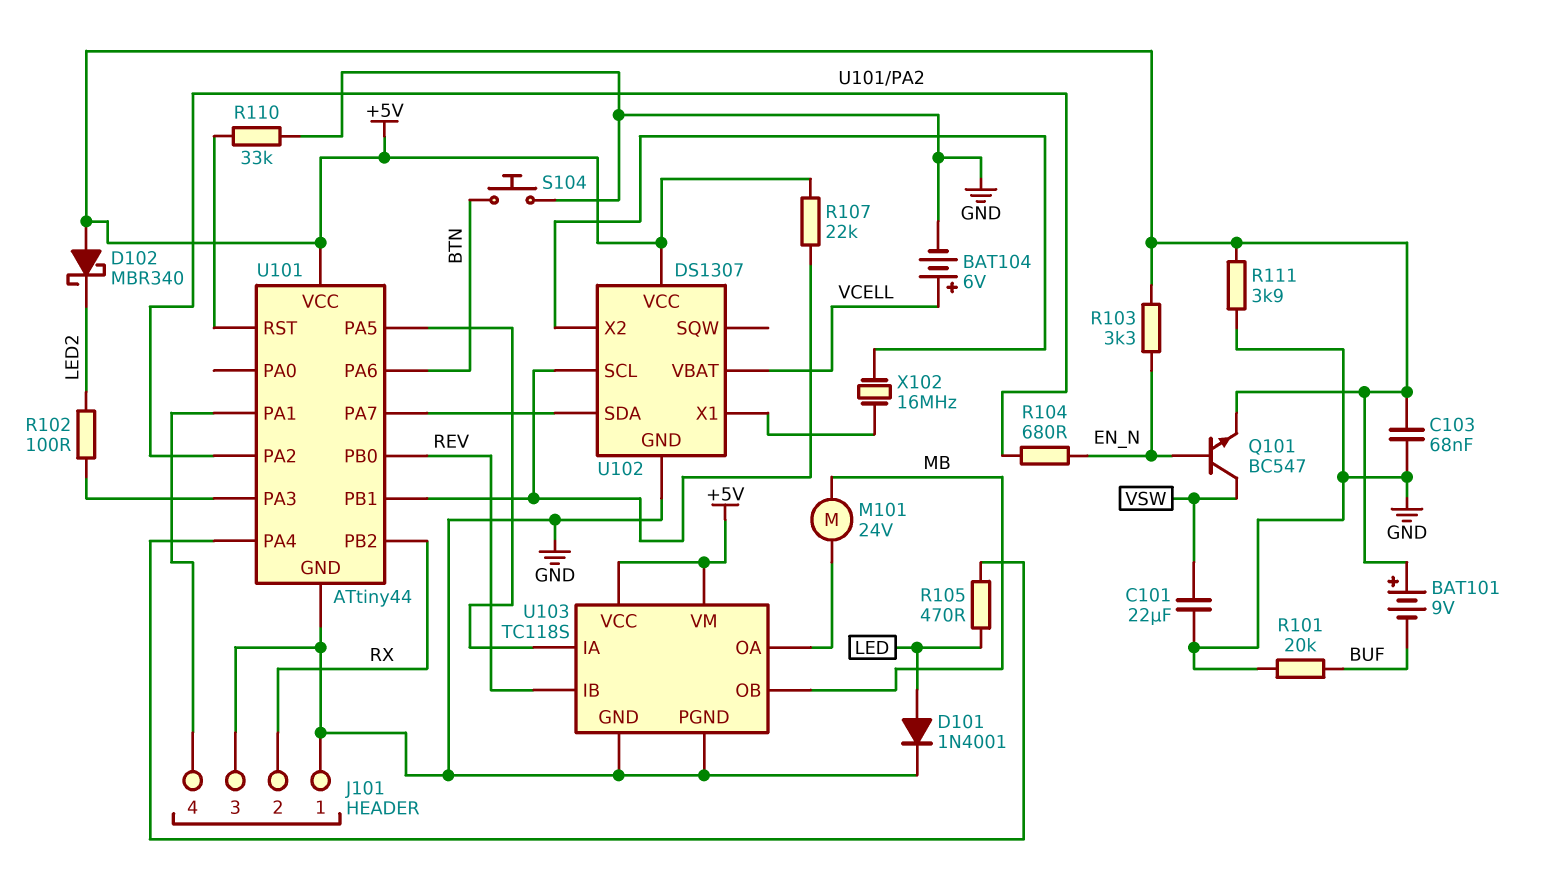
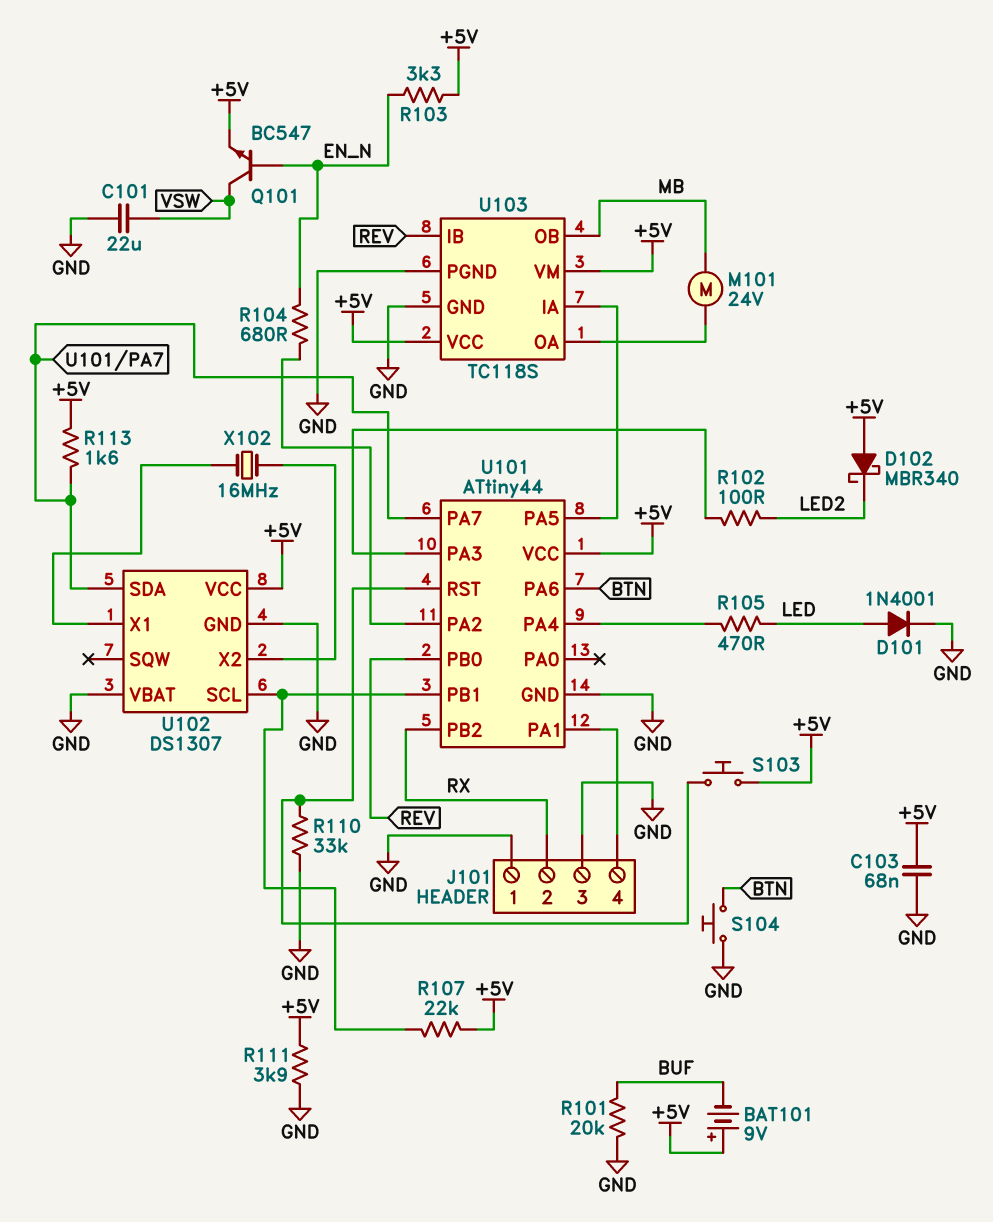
BAT104: 6V (plus VCELL, minus GND) -> none
R113: none -> 1.6k (+5V, U101/PA7)
S103: none -> button (+5V, U101/RST)
U102 pin VBAT: VCELL -> GND

